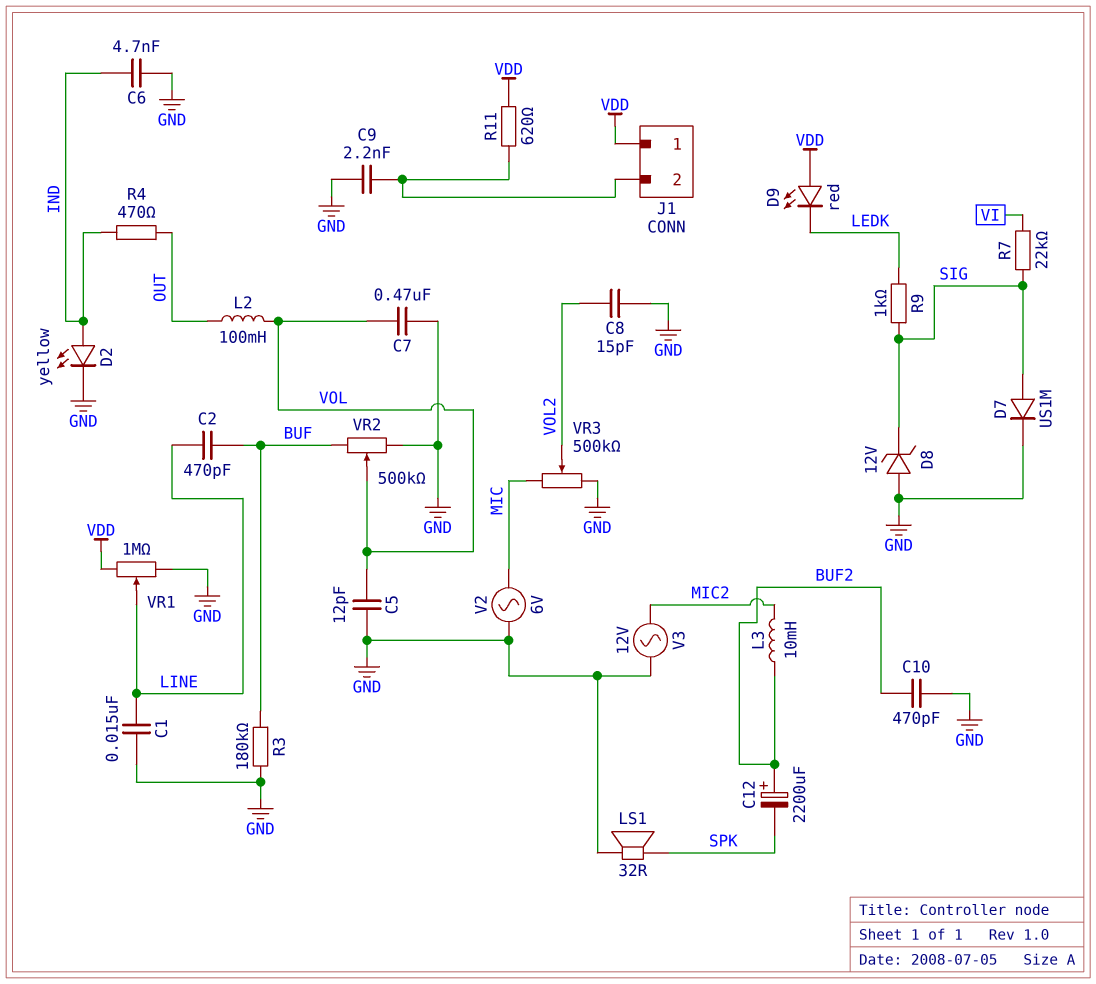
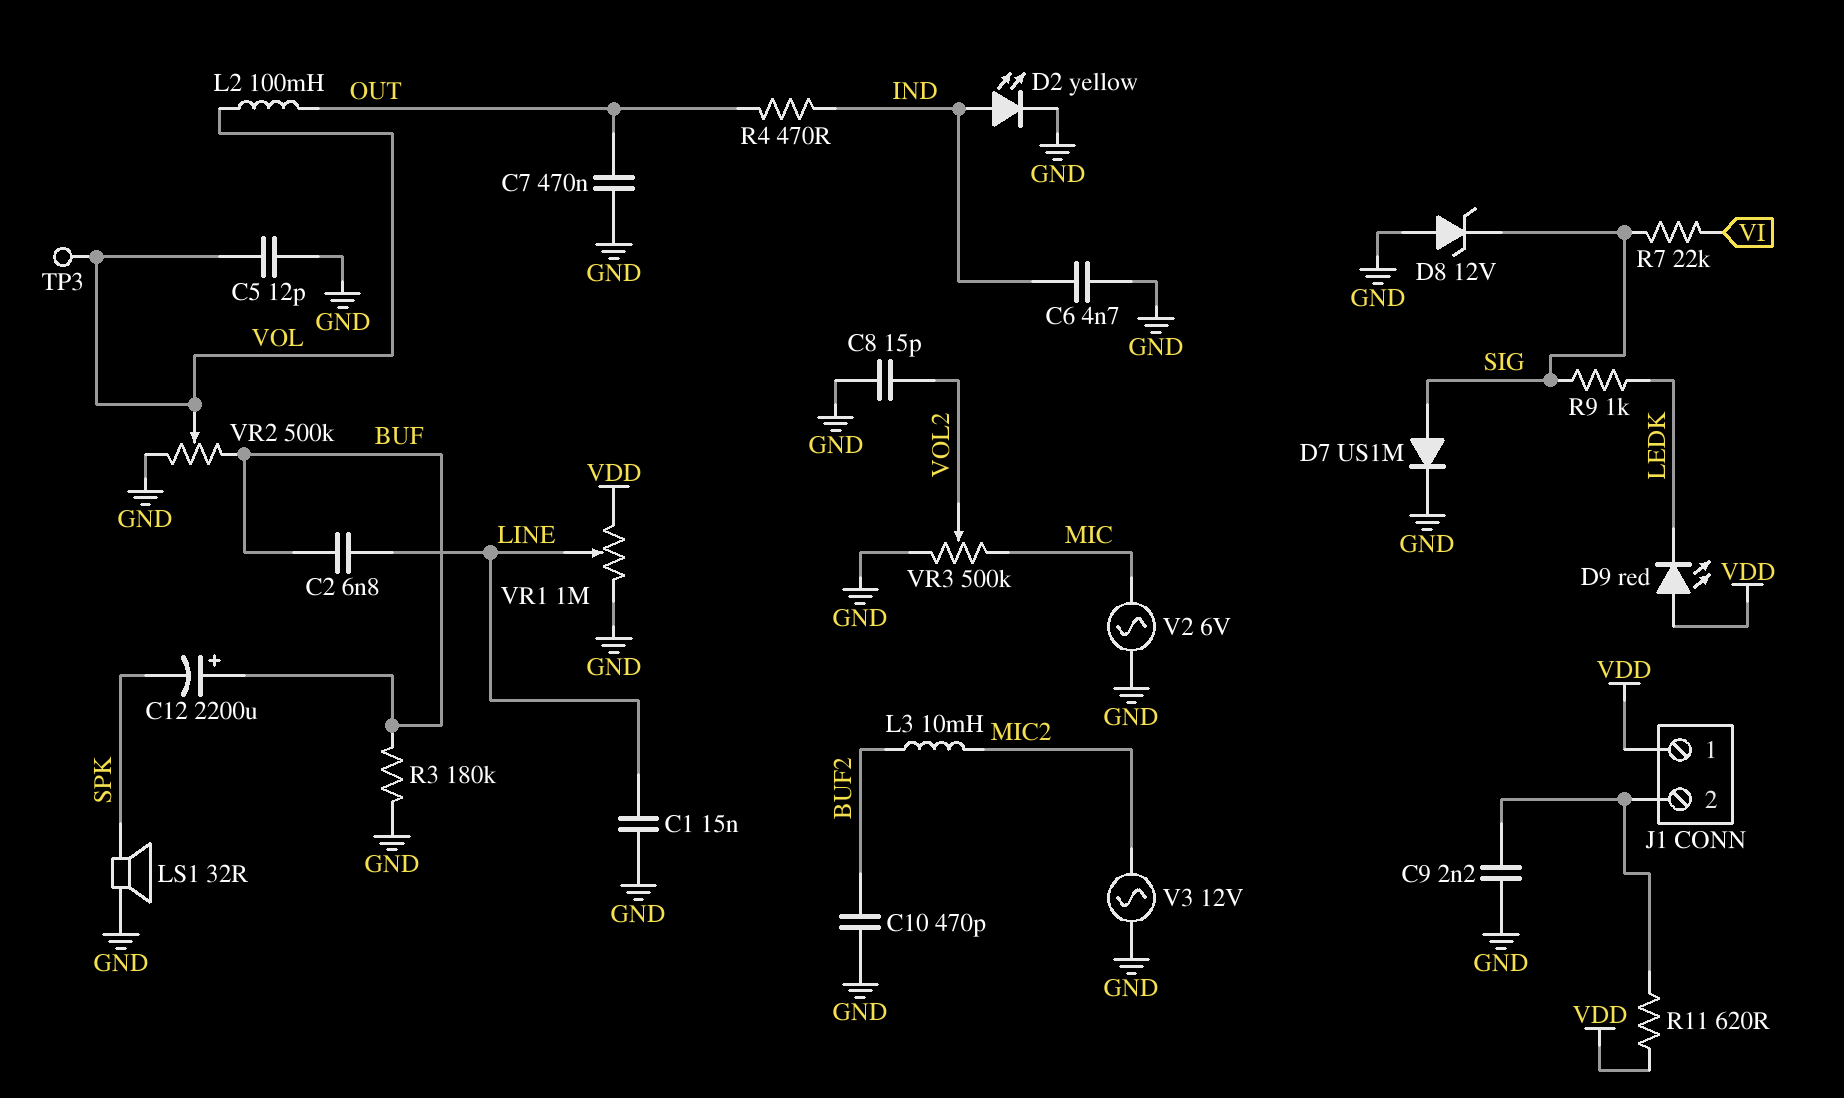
C2: 470pF (BUF, LINE) -> 6.8nF (BUF, LINE)
C7: 470nF (GND, VOL) -> 470nF (GND, OUT)
C12: 2200uF (plus BUF2, minus SPK) -> 2200uF (plus BUF, minus SPK)
TP3: none -> test point (VOL)

